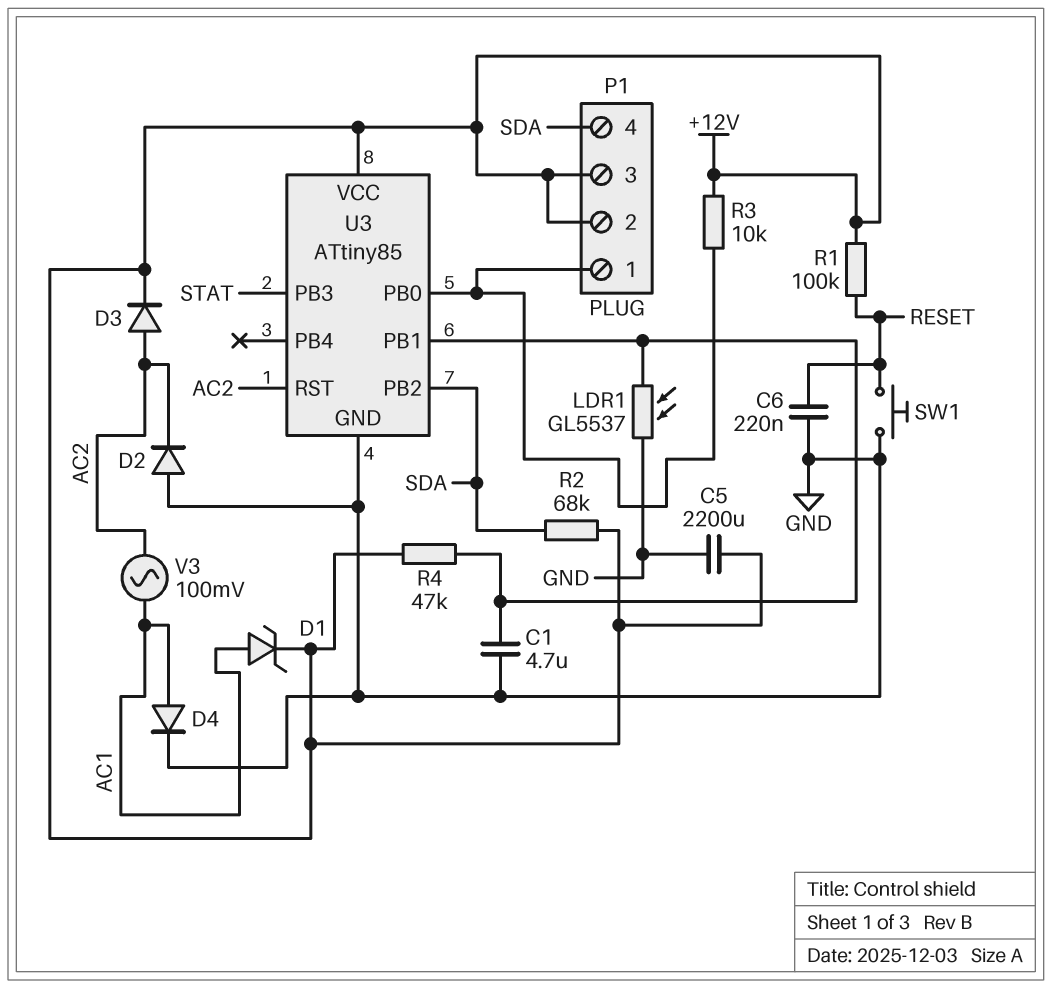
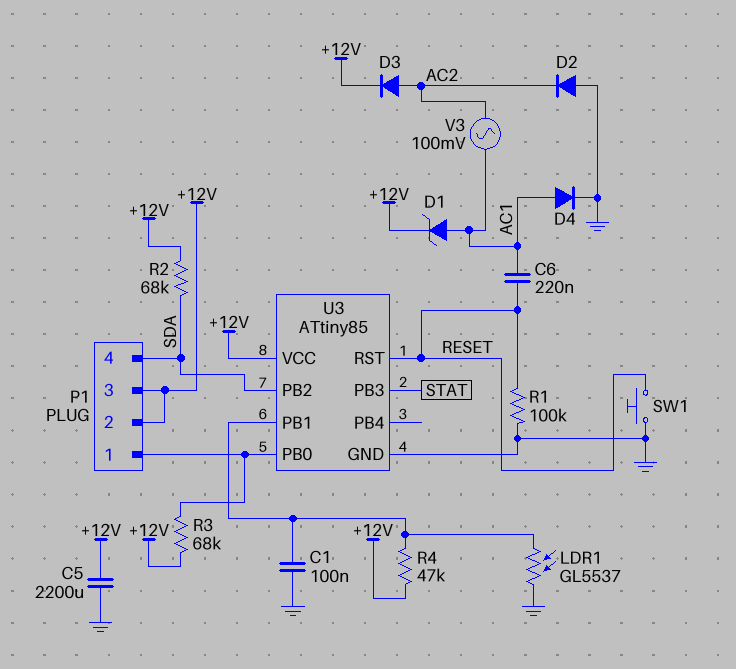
C1: 4.7uF (GND, U3/PB1) -> 100nF (GND, U3/PB1)
C6: 220nF (GND, RESET) -> 220nF (AC1, RESET)
R1: 100k (+12V, RESET) -> 100k (GND, RESET)
R3: 10k (+12V, P1/1) -> 68k (+12V, P1/1)
U3 pin RST: AC2 -> RESET

